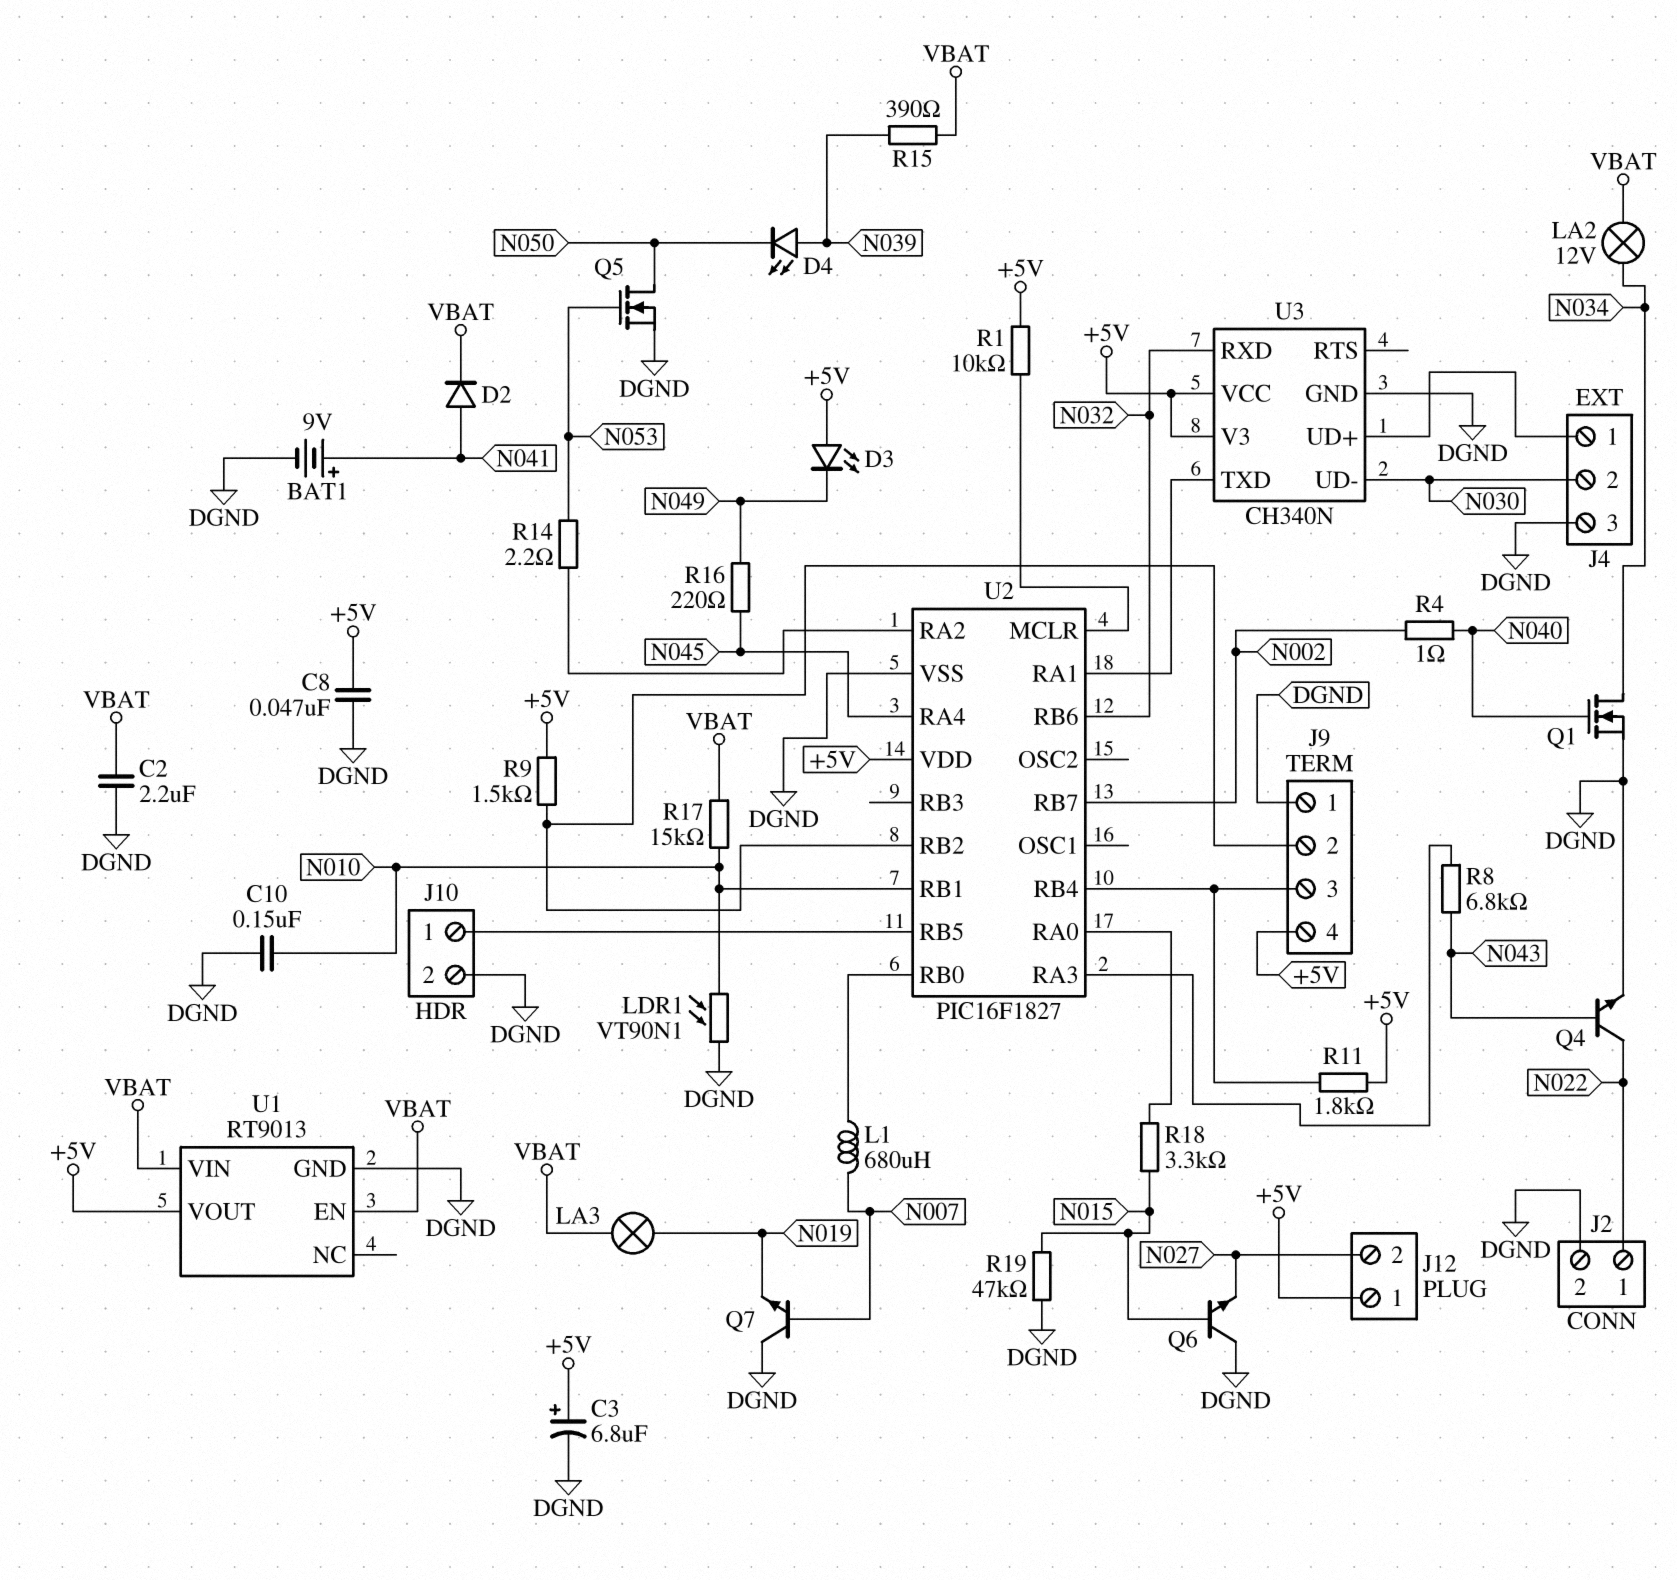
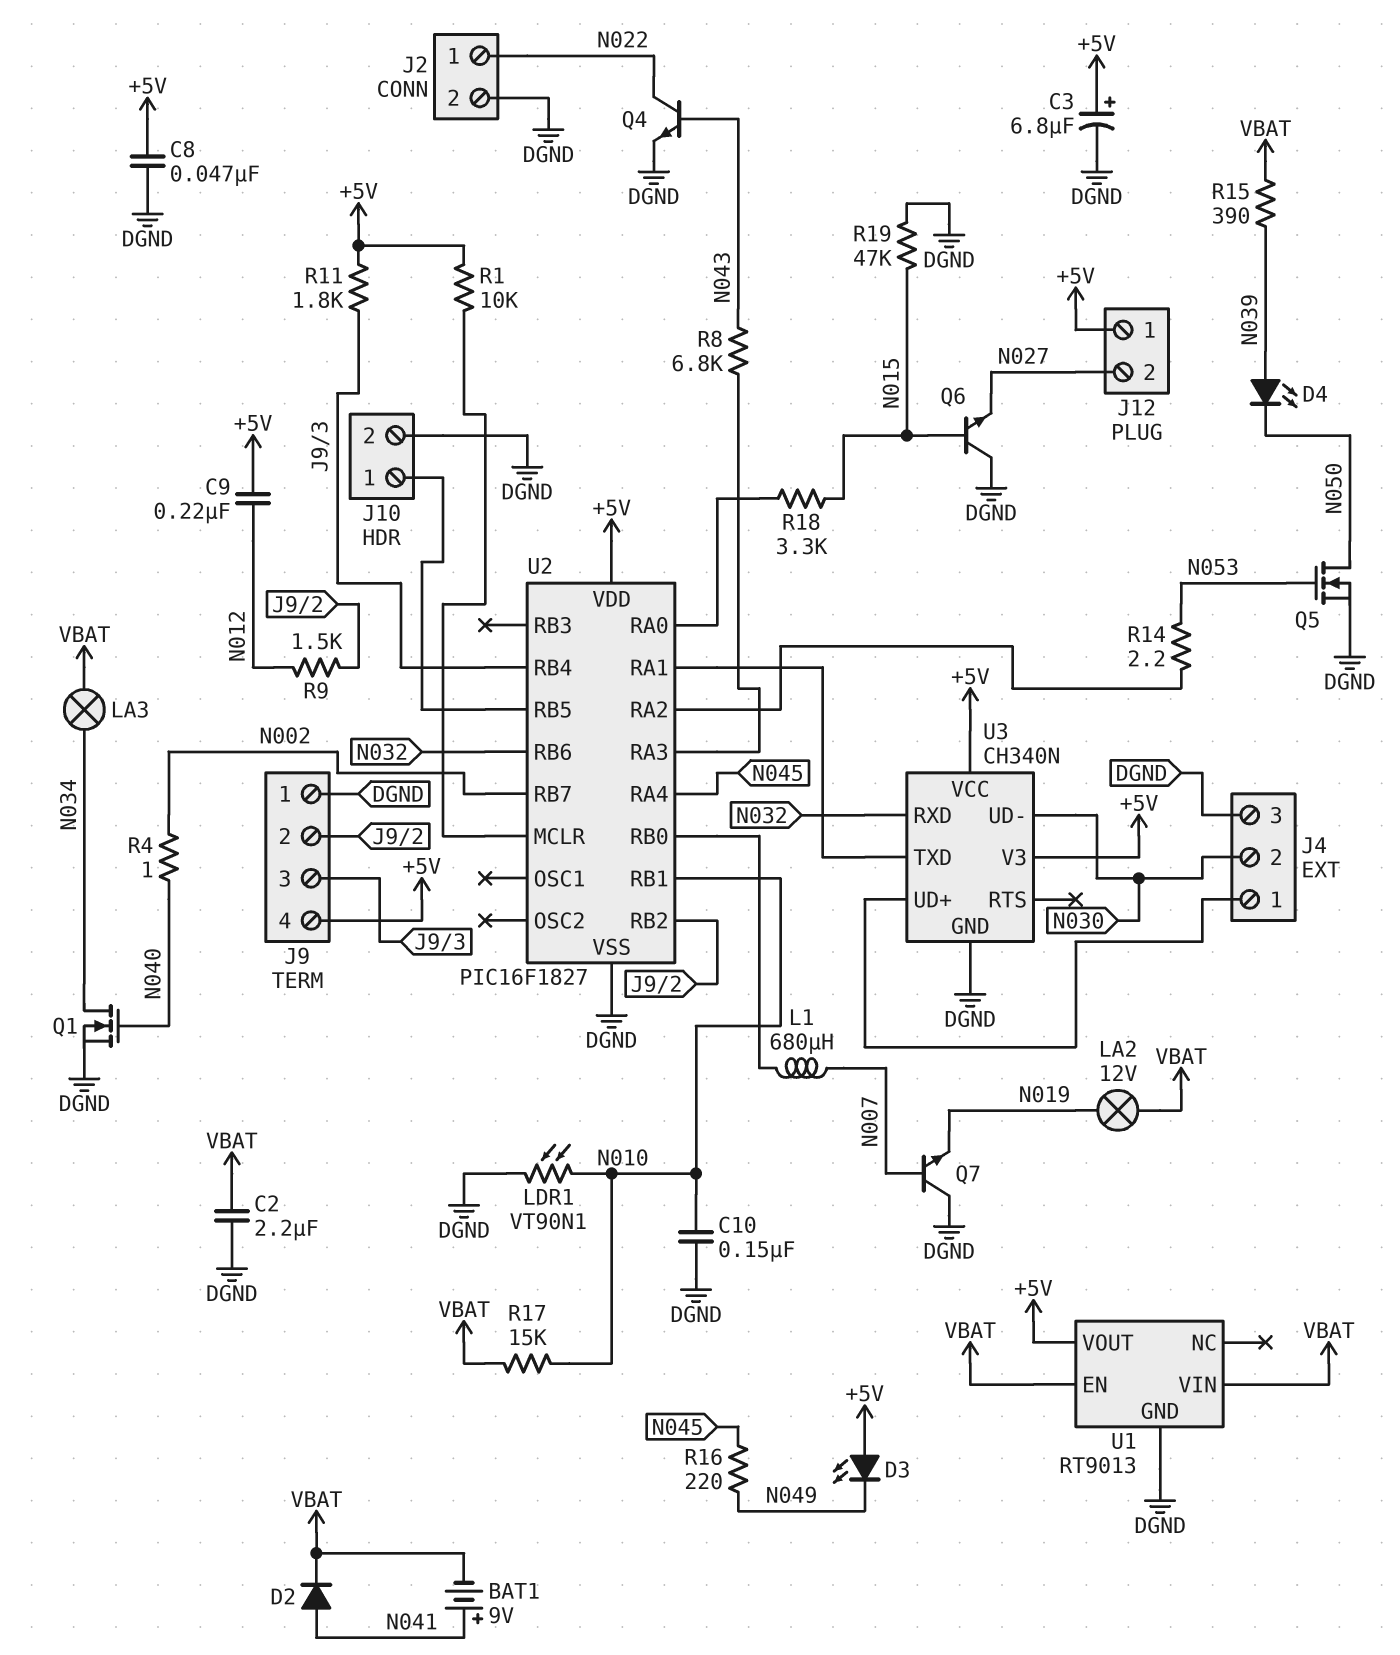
BAT1: 9V (plus N041, minus DGND) -> 9V (plus N041, minus VBAT)
C9: none -> 220nF (+5V, N012)
LA2: lamp 12V (N034, VBAT) -> lamp 12V (N019, VBAT)
LA3: lamp (N019, VBAT) -> lamp (N034, VBAT)
R9: 1.5k (+5V, J9/2) -> 1.5k (J9/2, N012)

